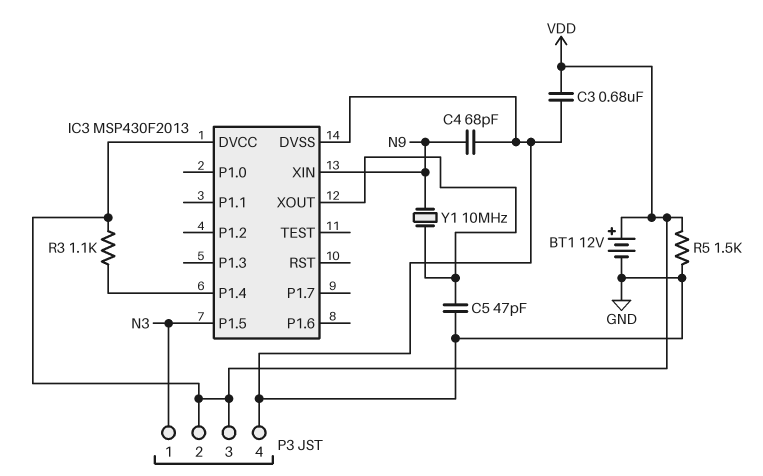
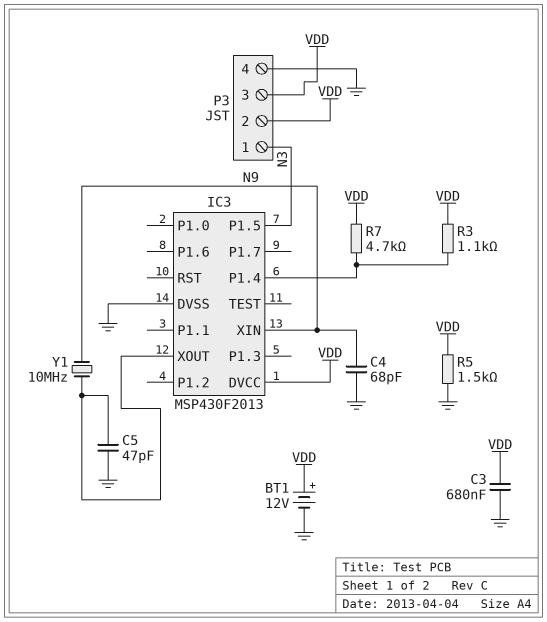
R7: none -> 4.7k (IC3/P1.4, VDD)

